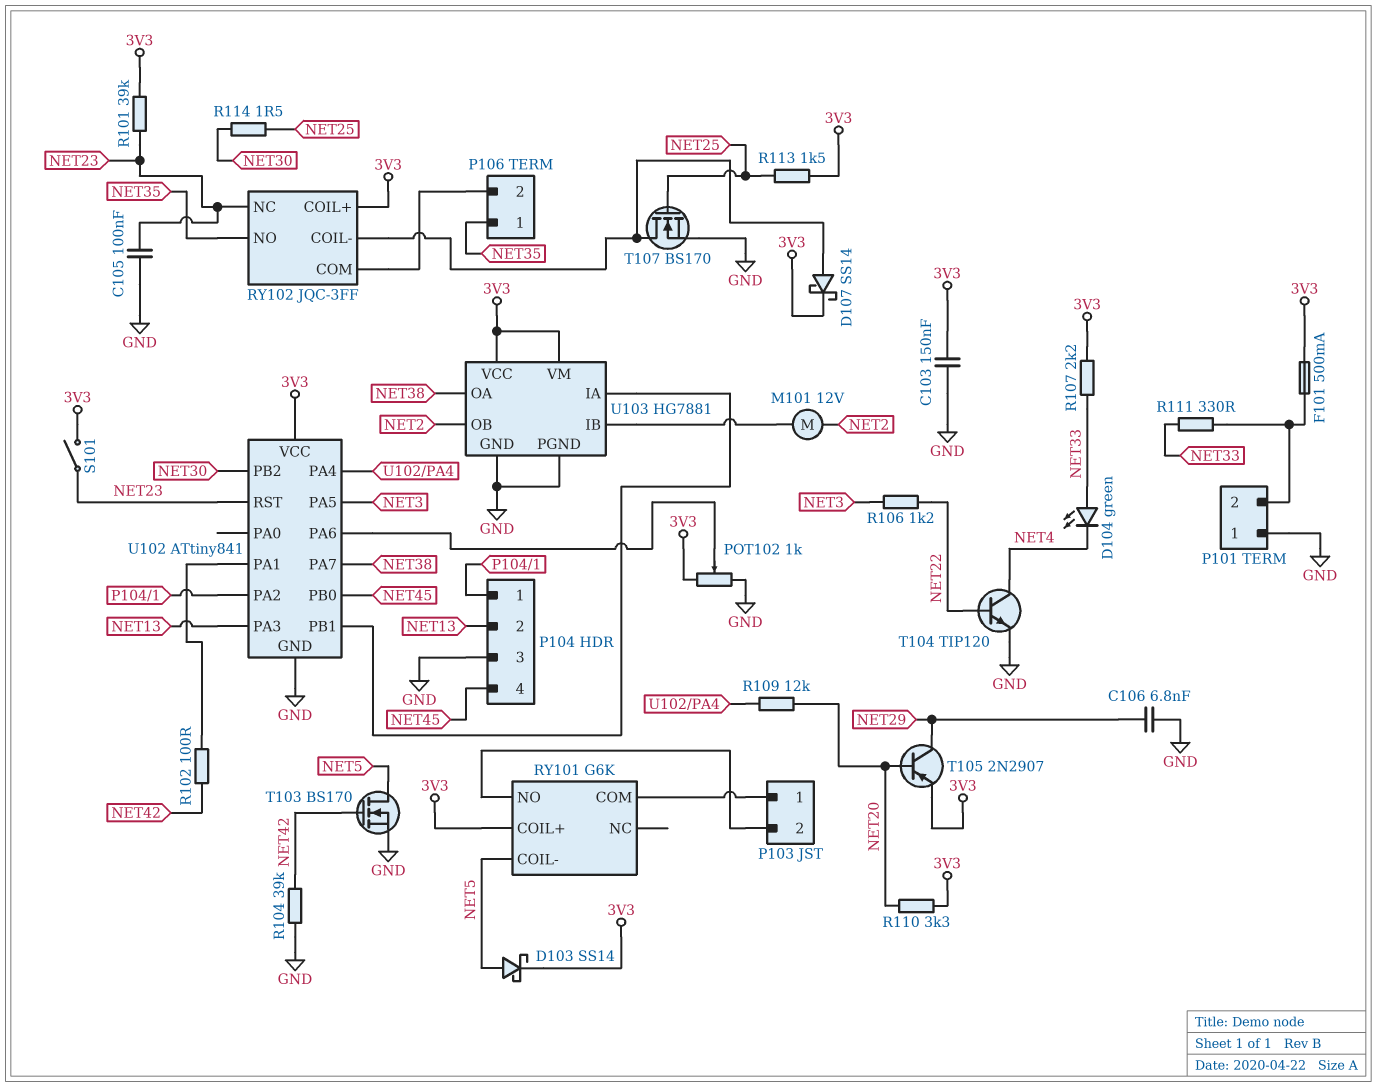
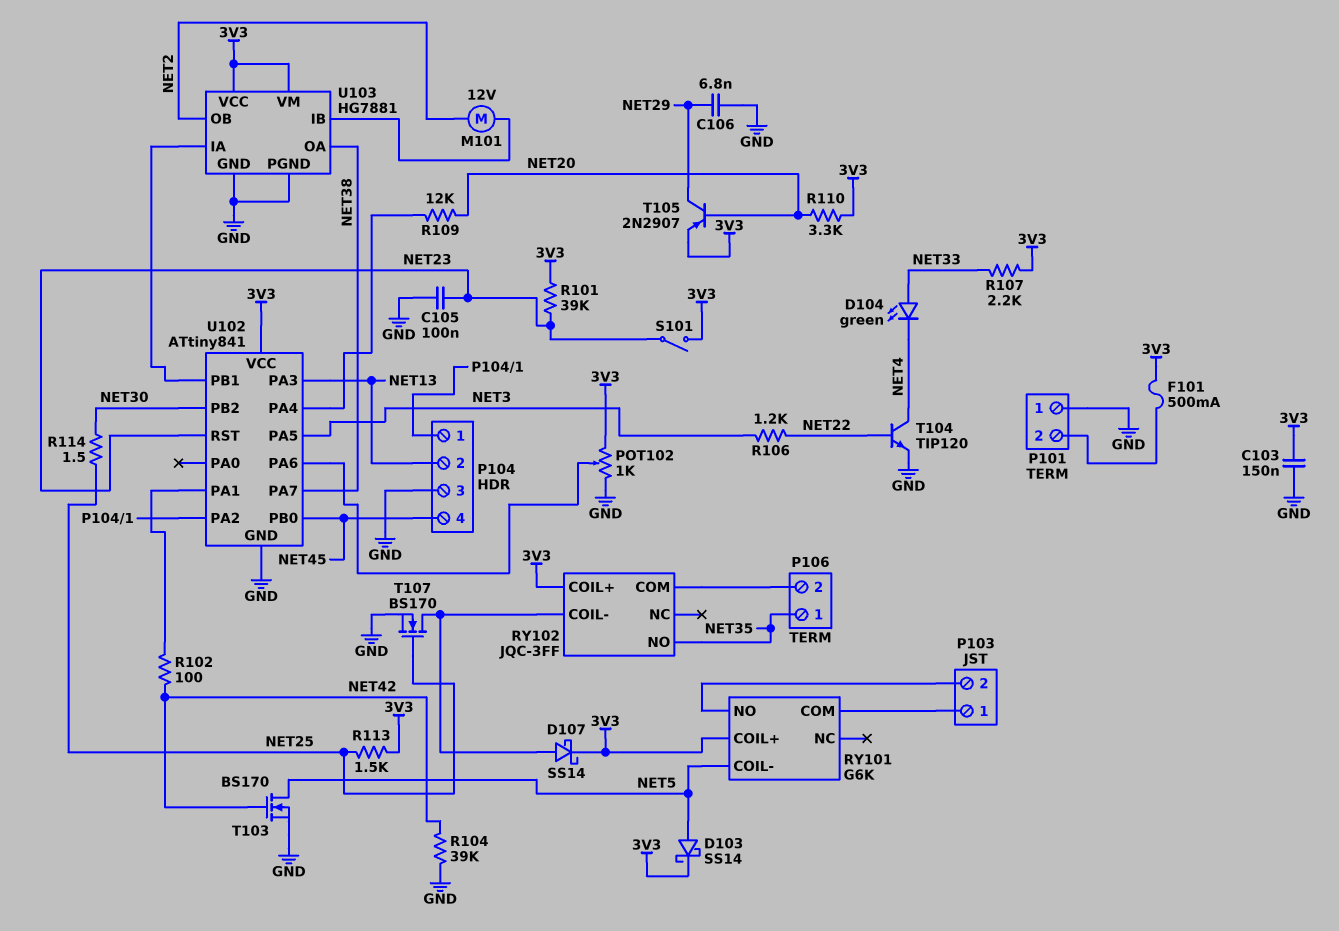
R111: 330 (NET33, P101/2) -> none
RY102 pin NC: NET23 -> none

